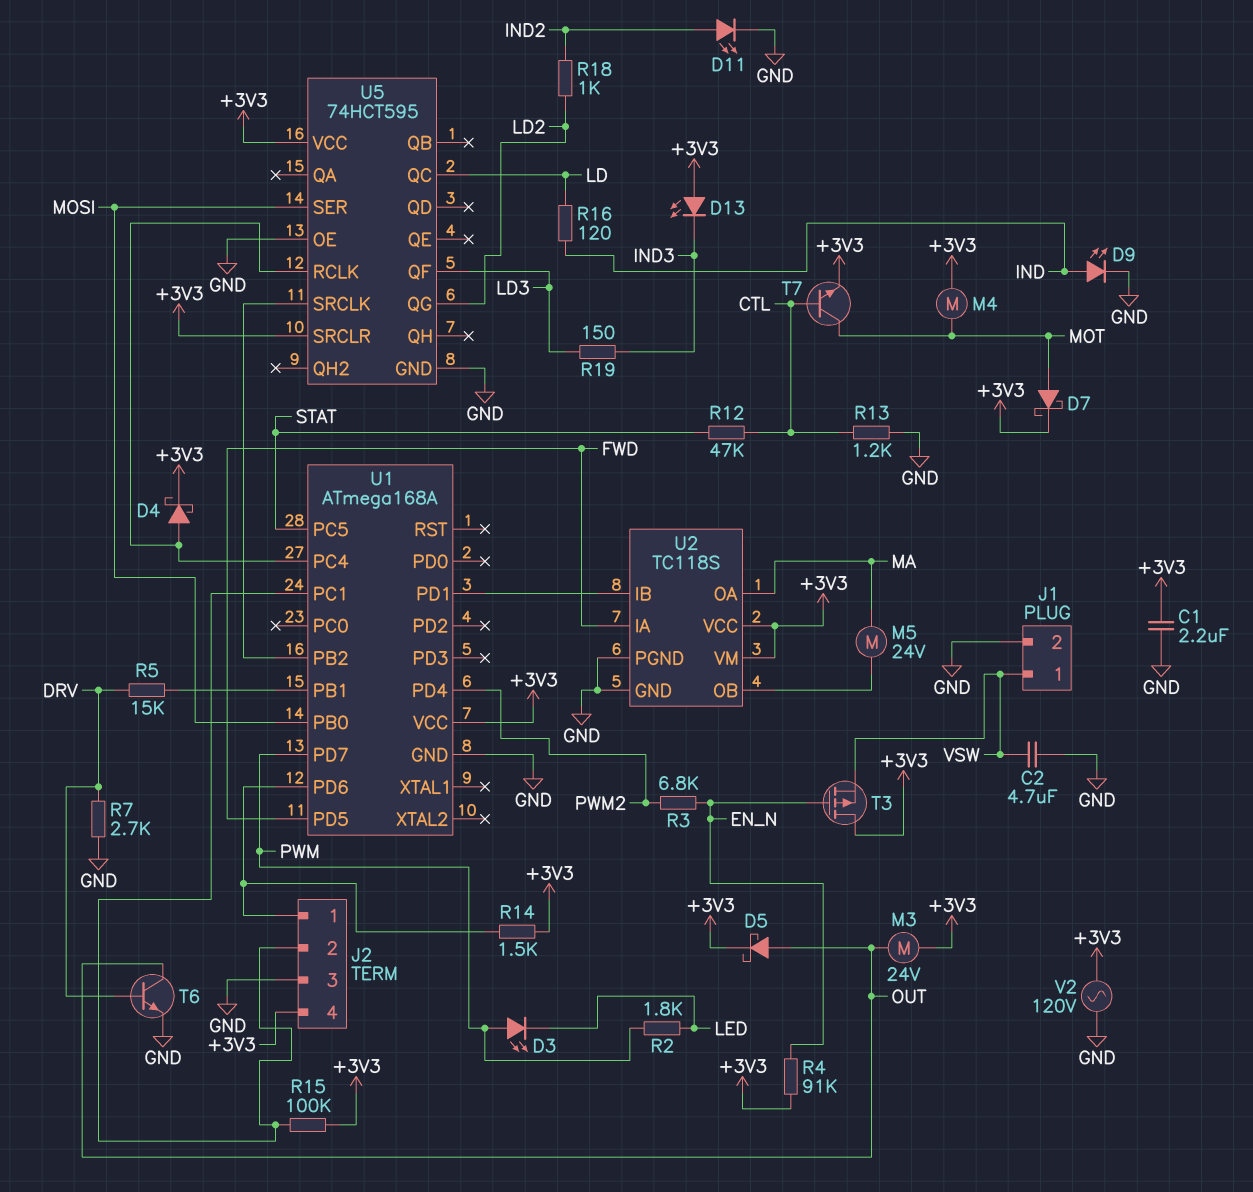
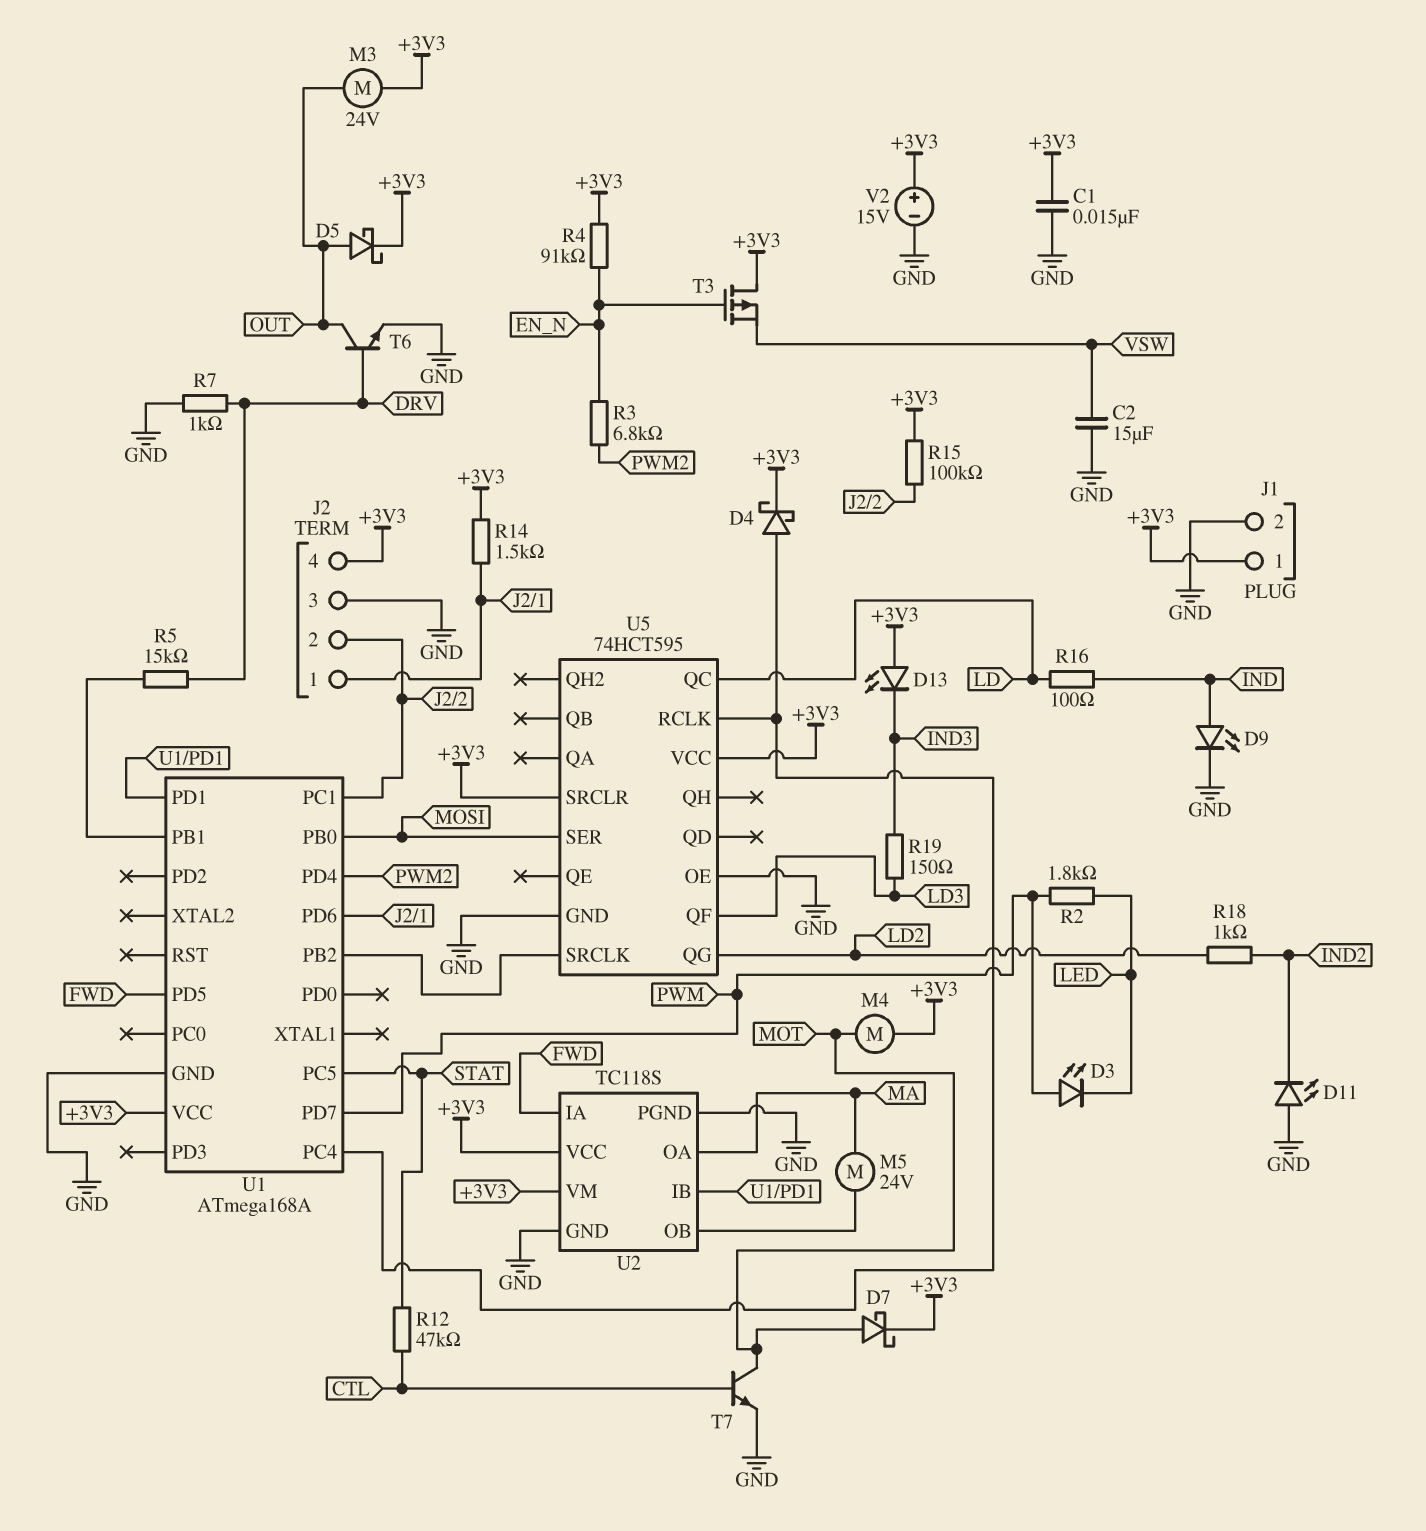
C1: 2.2uF (+3V3, GND) -> 15nF (+3V3, GND)
C2: 4.7uF (GND, VSW) -> 15uF (GND, VSW)
D11: LED (A IND2, K GND) -> LED (A GND, K IND2)
J1 pin 1: VSW -> +3V3
R7: 2.7k (DRV, GND) -> 1k (DRV, GND)
R13: 1.2k (CTL, GND) -> none
R16: 120 (IND, LD) -> 100 (IND, LD)
T7: NPN (B CTL, C MOT, E +3V3) -> NPN (B CTL, C MOT, E GND)
V2: AC 120V (+3V3, GND) -> 15V (plus +3V3, minus GND)

